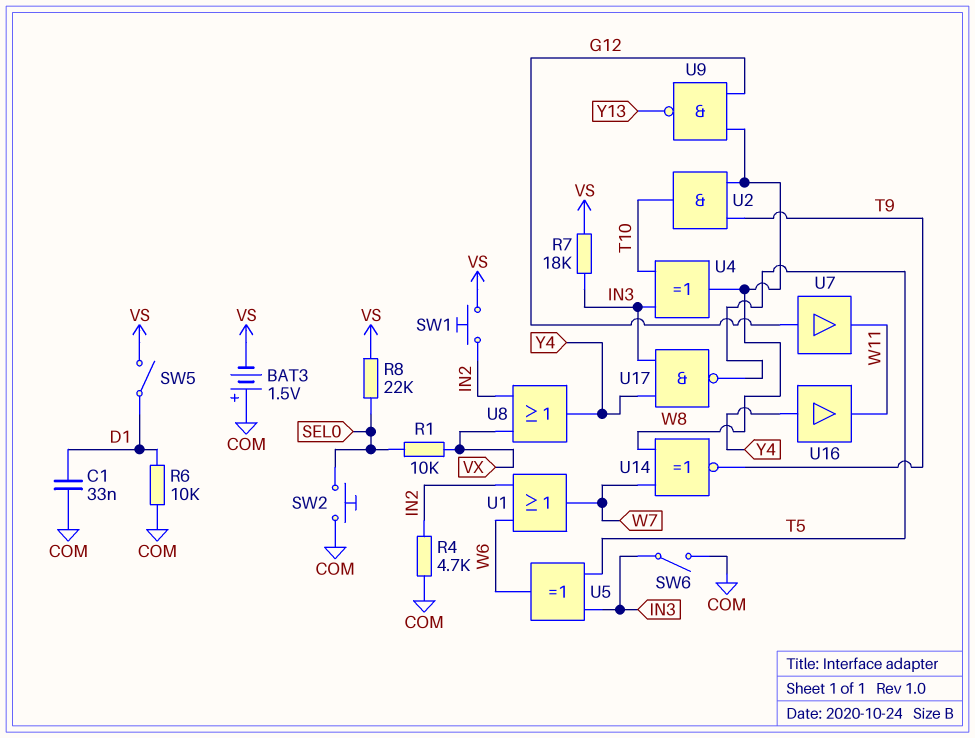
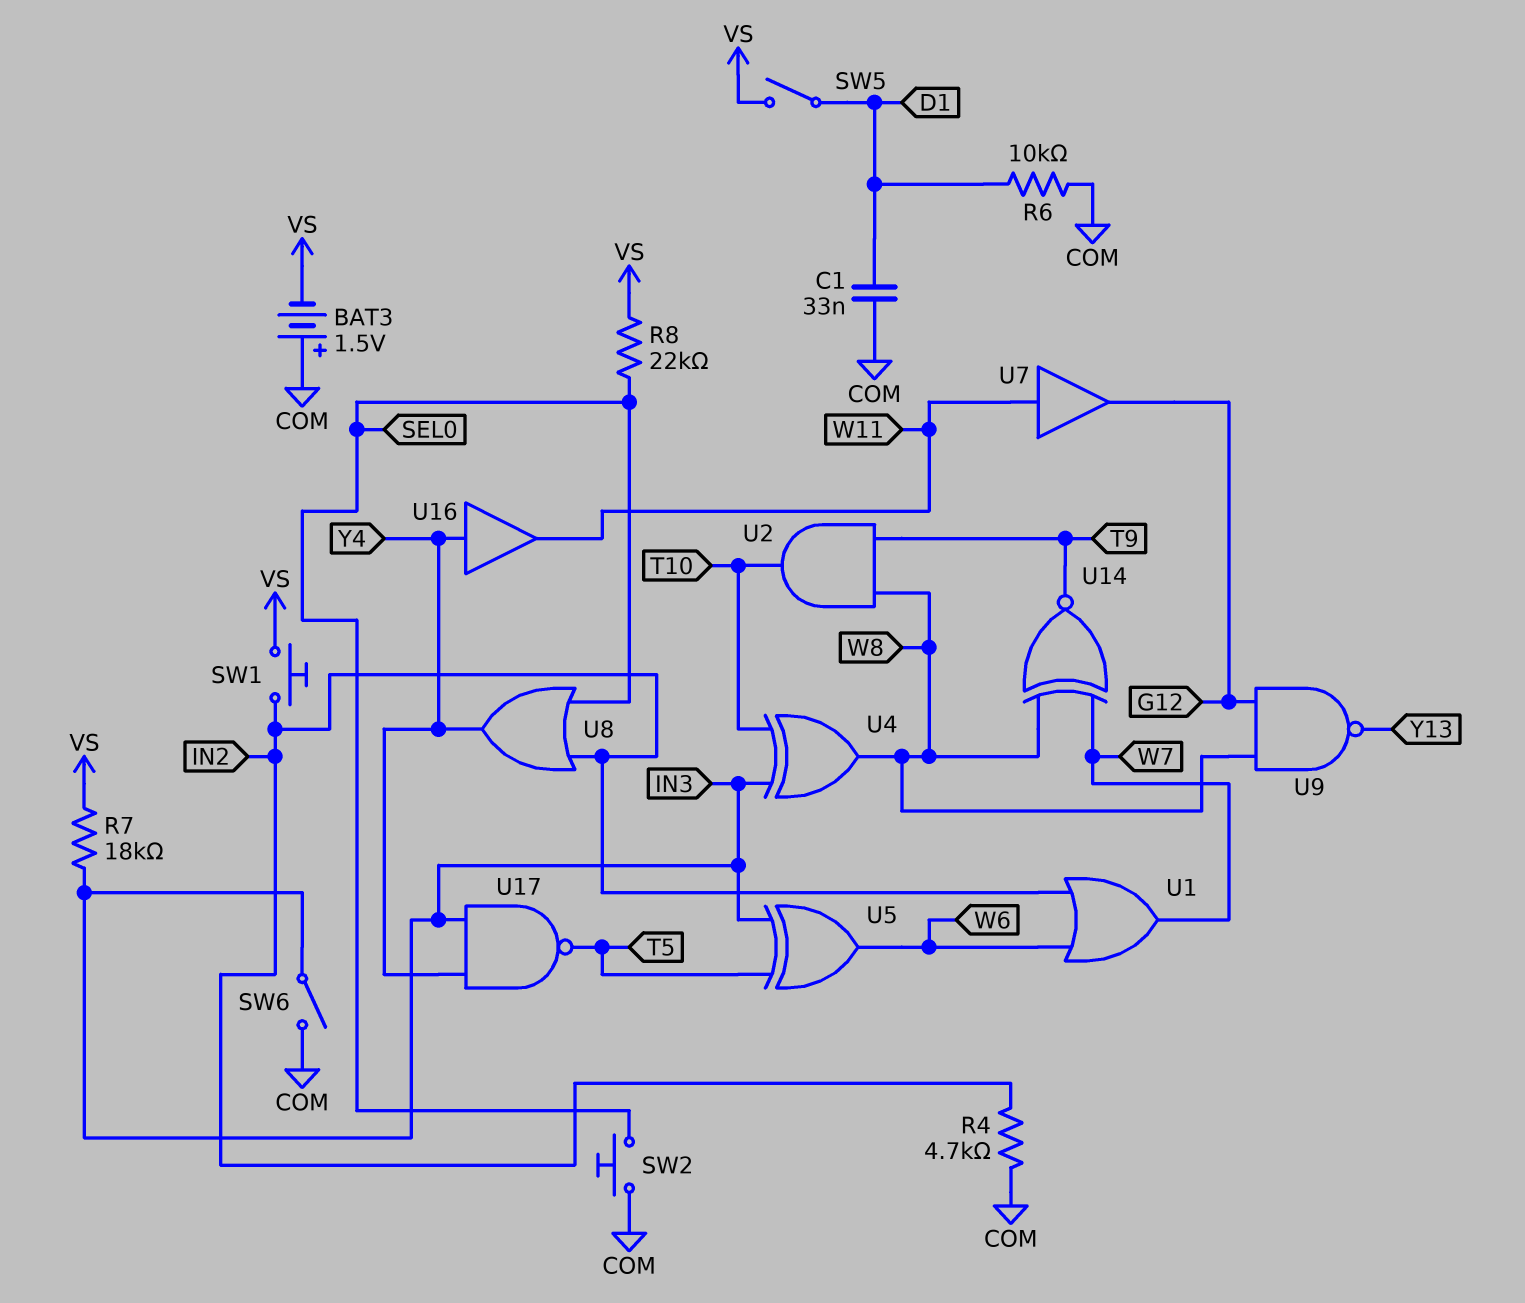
R1: 10k (SEL0, VX) -> none
U7: buffer (in G12, out W11) -> buffer (in W11, out G12)
U8: OR (in IN2, in VX, out Y4) -> OR (in IN2, in SEL0, out Y4)

